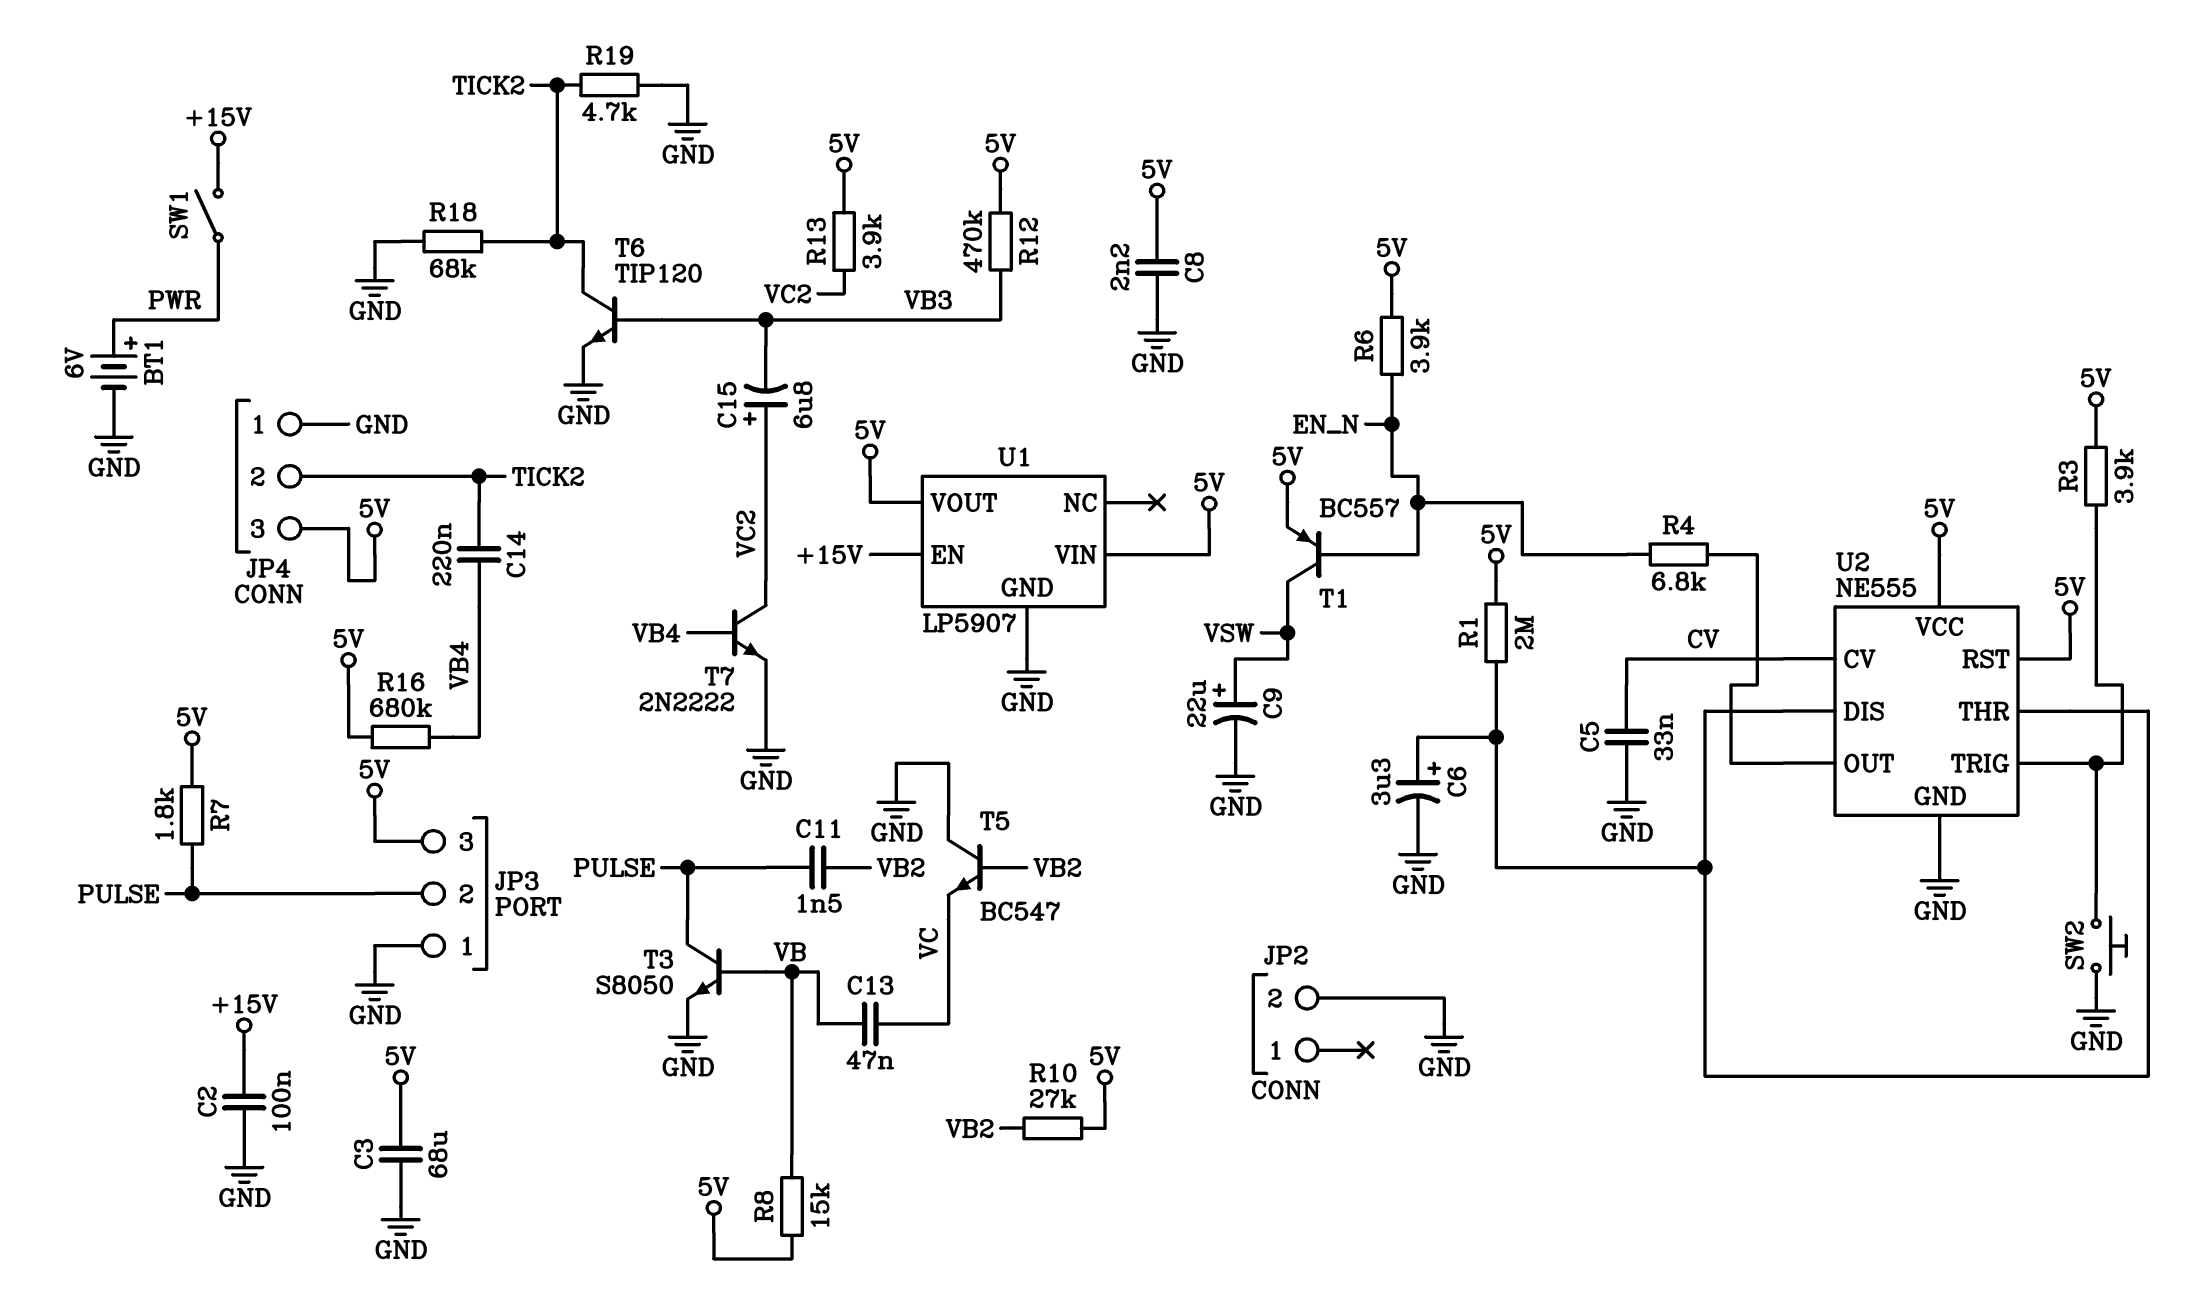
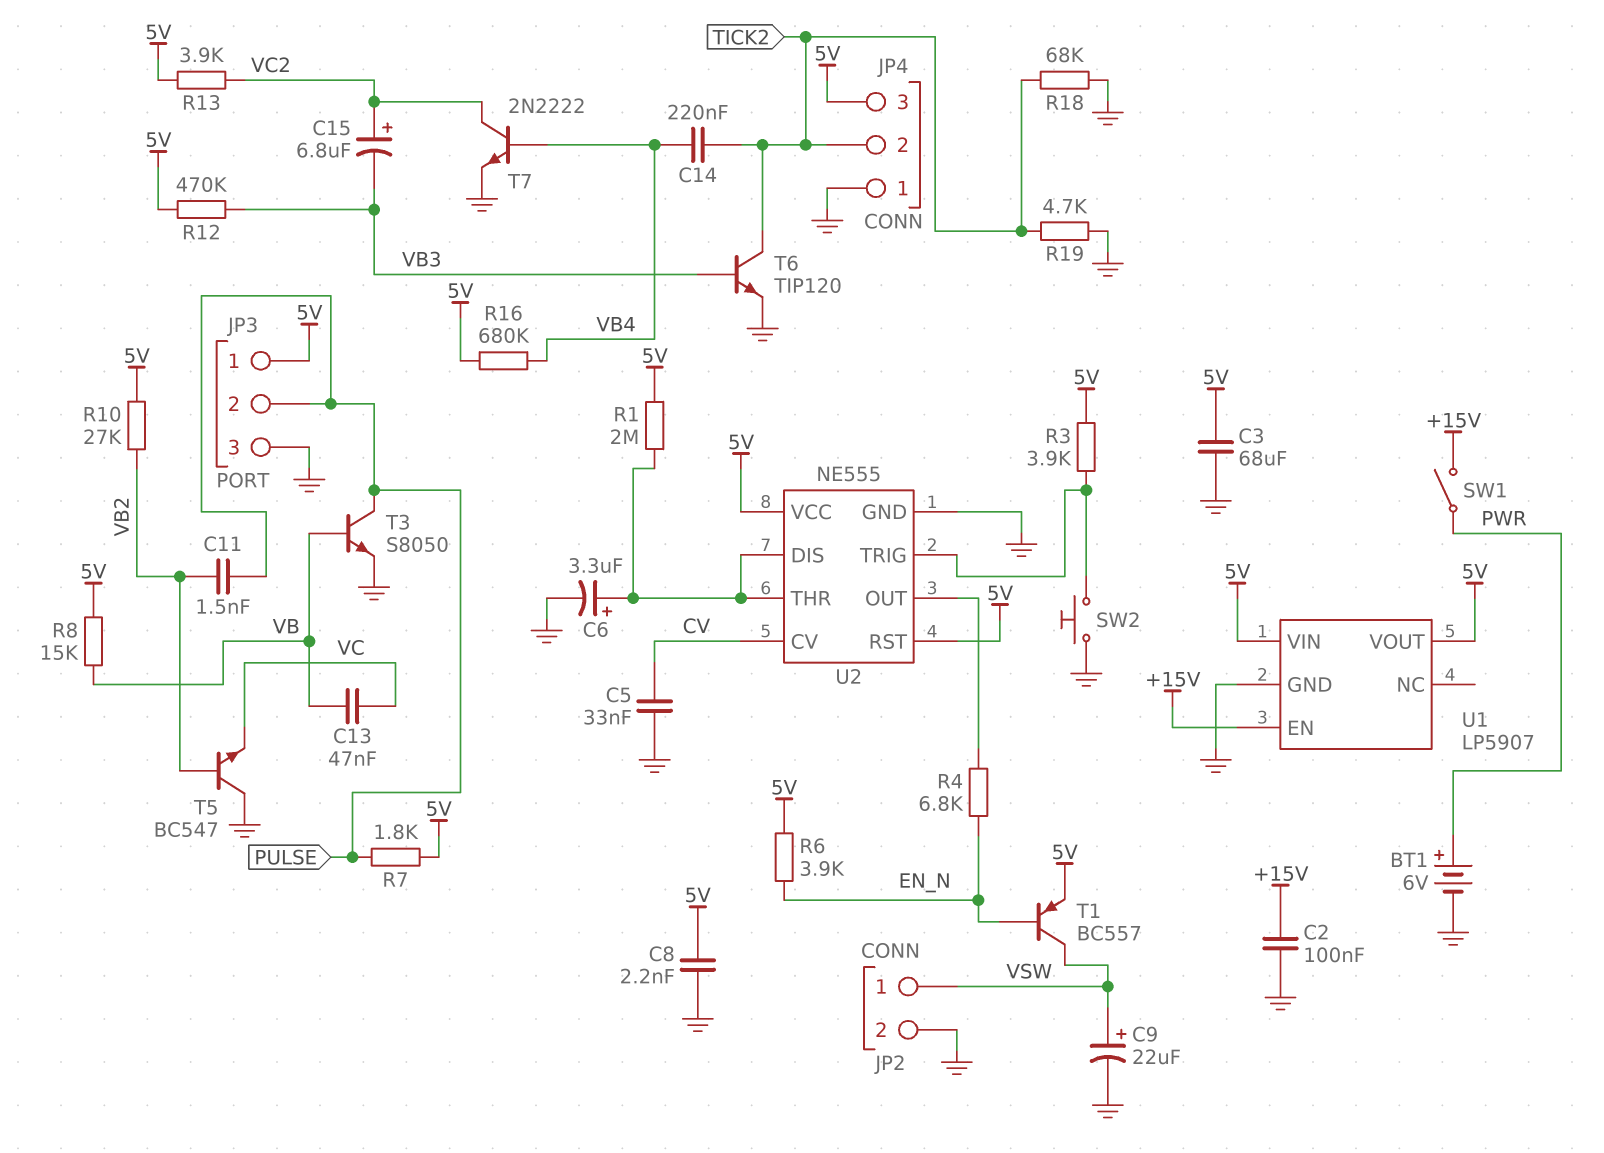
JP2 pin 1: none -> VSW
JP3 pin 1: GND -> 5V
JP3 pin 3: 5V -> GND

